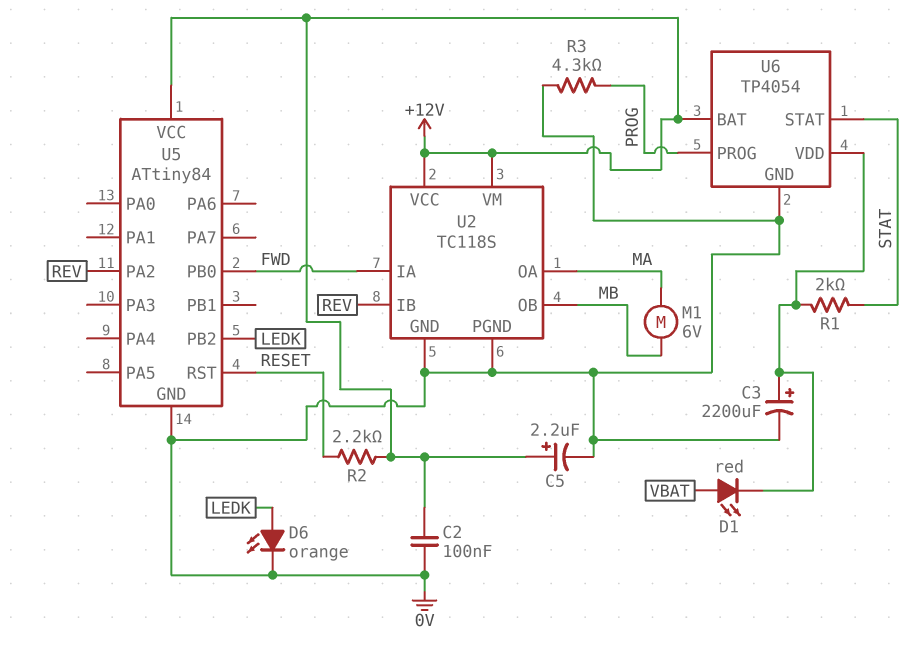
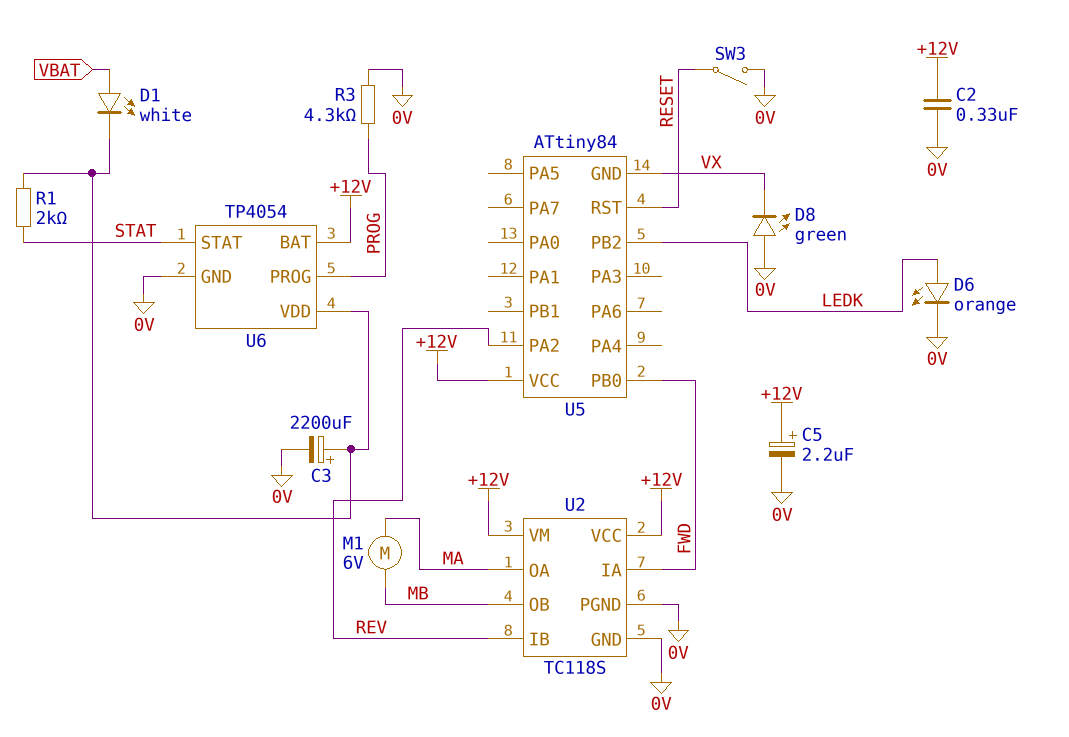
C2: 100nF (+12V, 0V) -> 330nF (+12V, 0V)
D1: LED red (A VBAT, K U6/VDD) -> LED white (A VBAT, K U6/VDD)
D8: none -> LED green (A 0V, K VX)
R2: 2.2k (+12V, RESET) -> none
SW3: none -> switch (0V, RESET)
U5 pin GND: 0V -> VX

